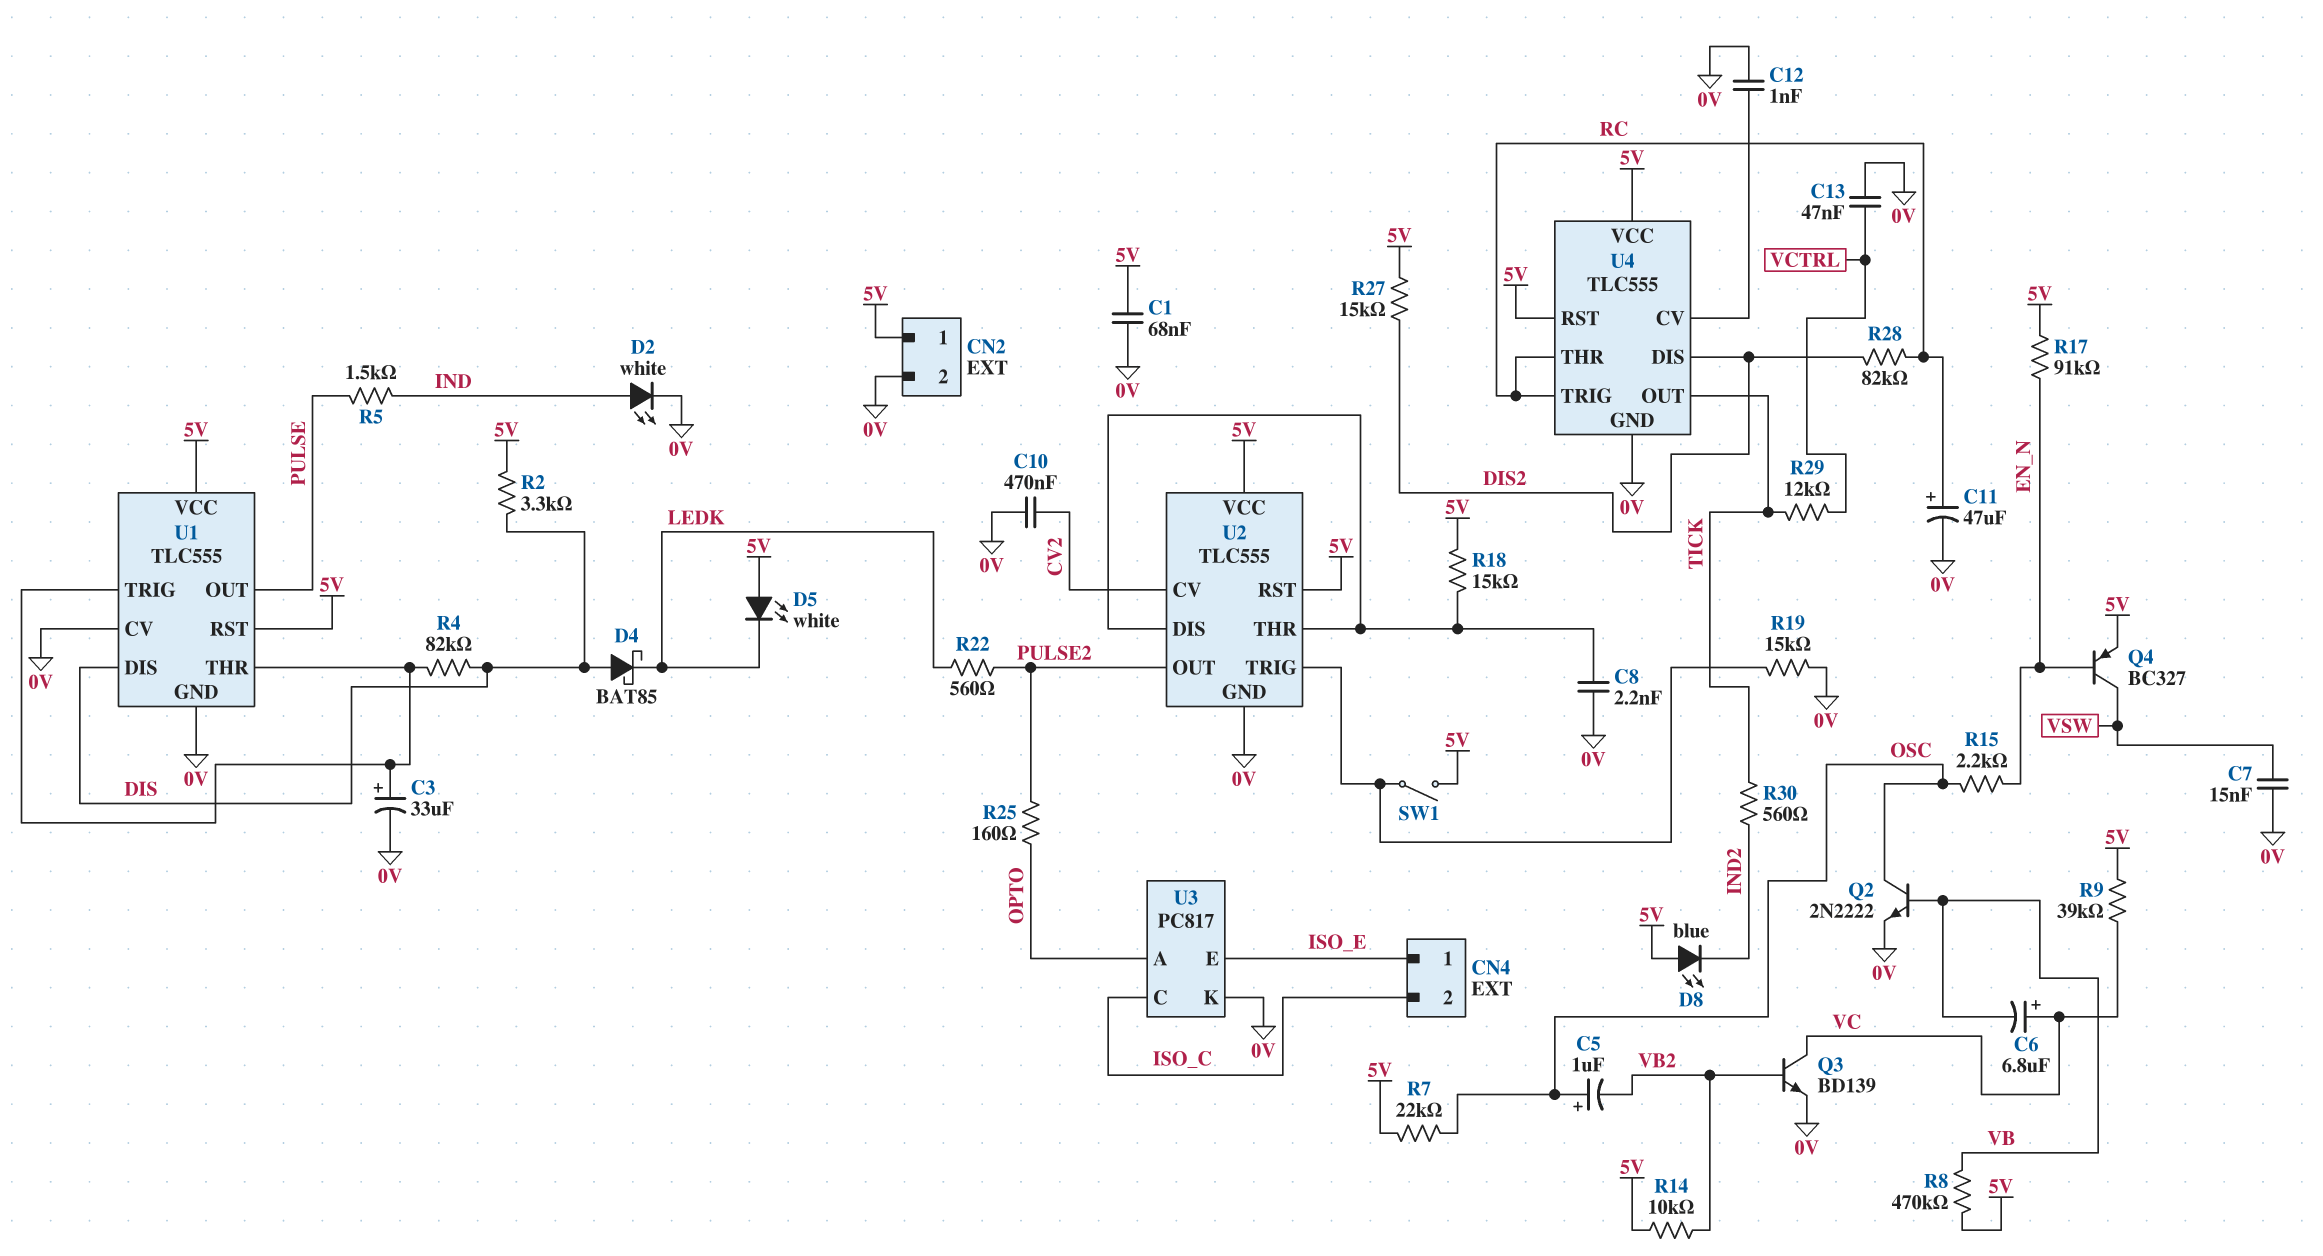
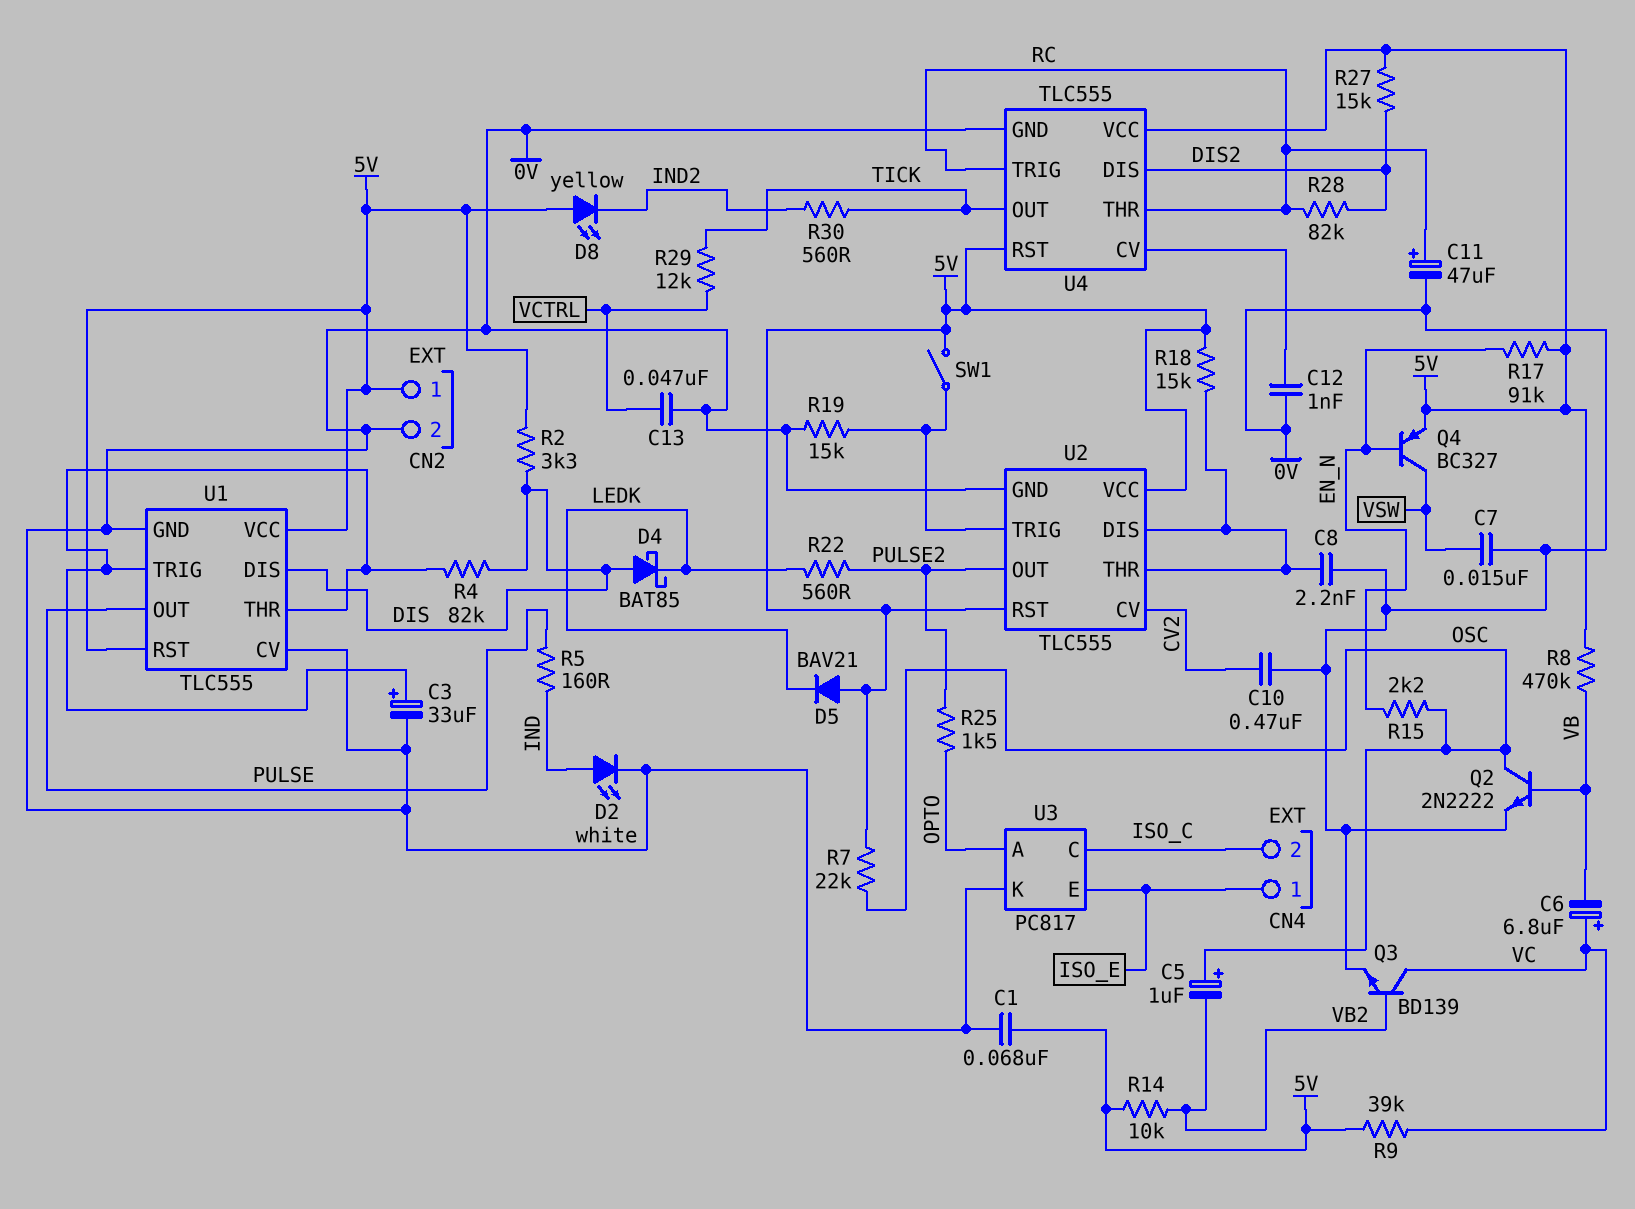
D5: LED white (A 5V, K LEDK) -> diode BAV21 (A 5V, K LEDK)
D8: LED blue (A 5V, K IND2) -> LED yellow (A 5V, K IND2)
R5: 1.5k (IND, PULSE) -> 160 (IND, PULSE)
R25: 160 (OPTO, PULSE2) -> 1.5k (OPTO, PULSE2)

